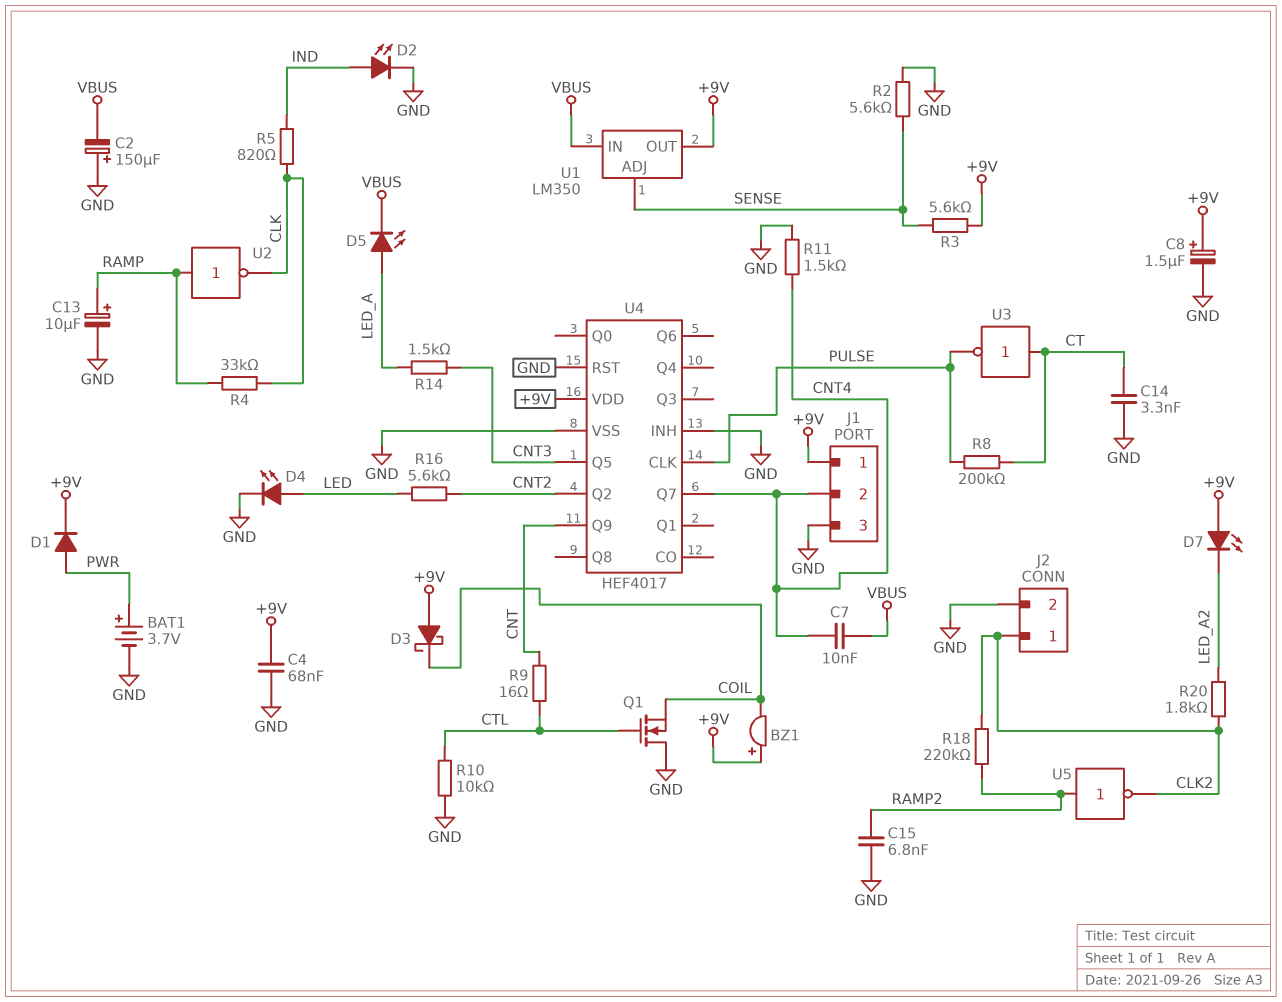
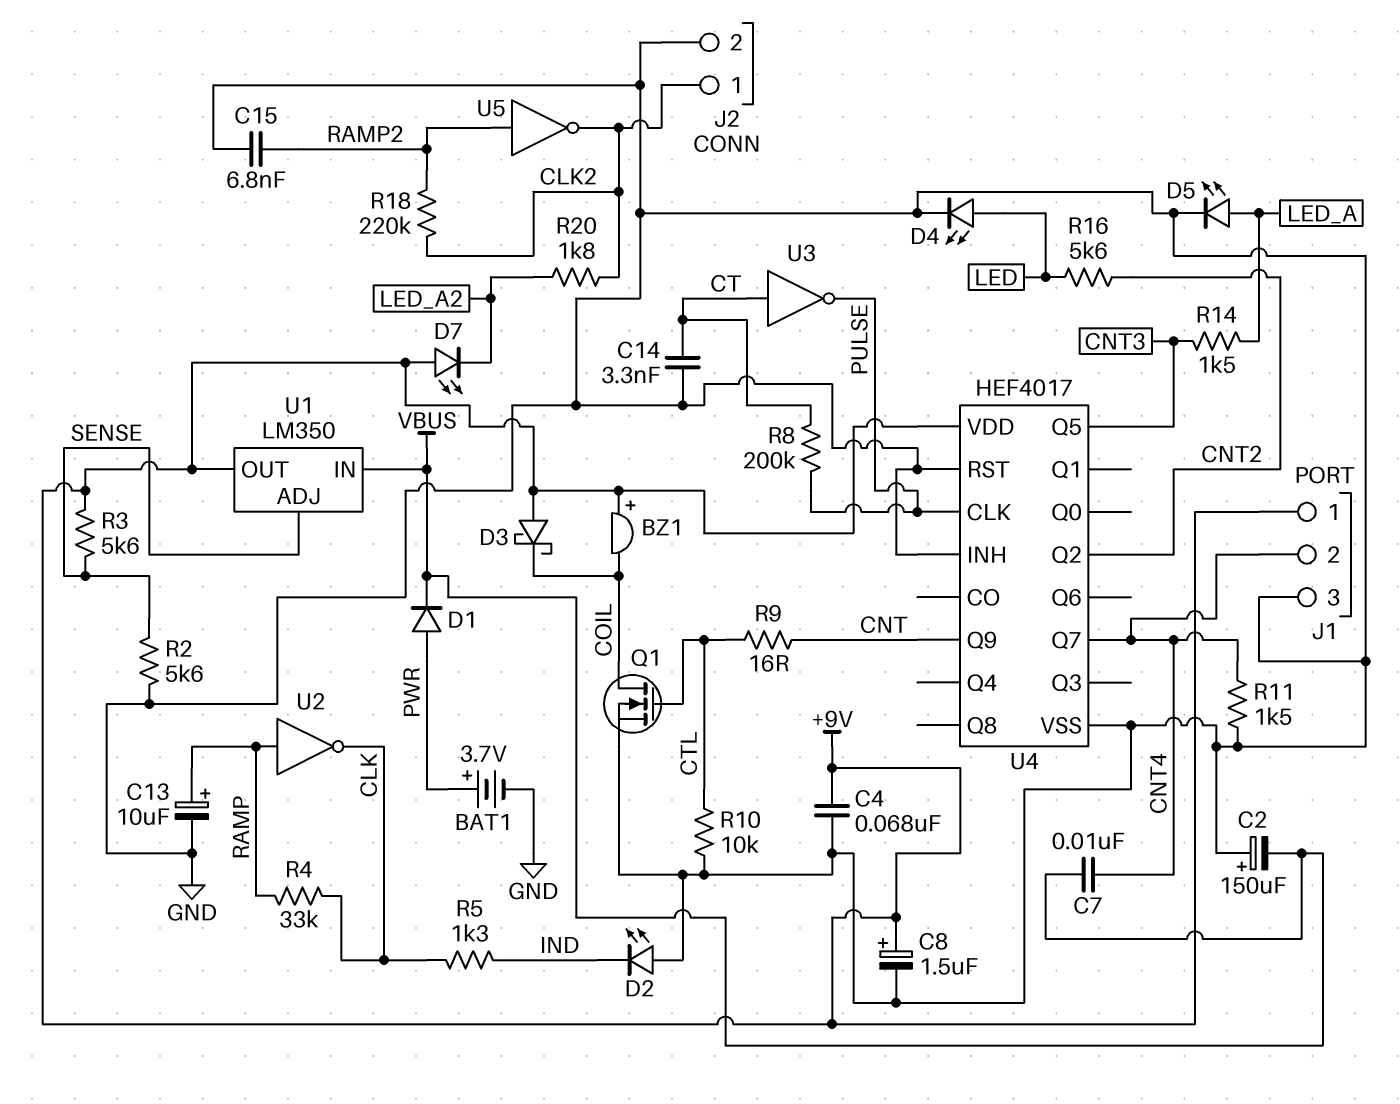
D1: diode (A PWR, K +9V) -> diode (A PWR, K VBUS)
D2: LED (A IND, K GND) -> LED (A GND, K IND)
D5: LED (A LED_A, K VBUS) -> LED (A LED_A, K GND)
Q1: NMOS (G CTL, D GND, S COIL) -> NMOS (G CTL, D COIL, S GND)
R5: 820 (CLK, IND) -> 1.3k (CLK, IND)

